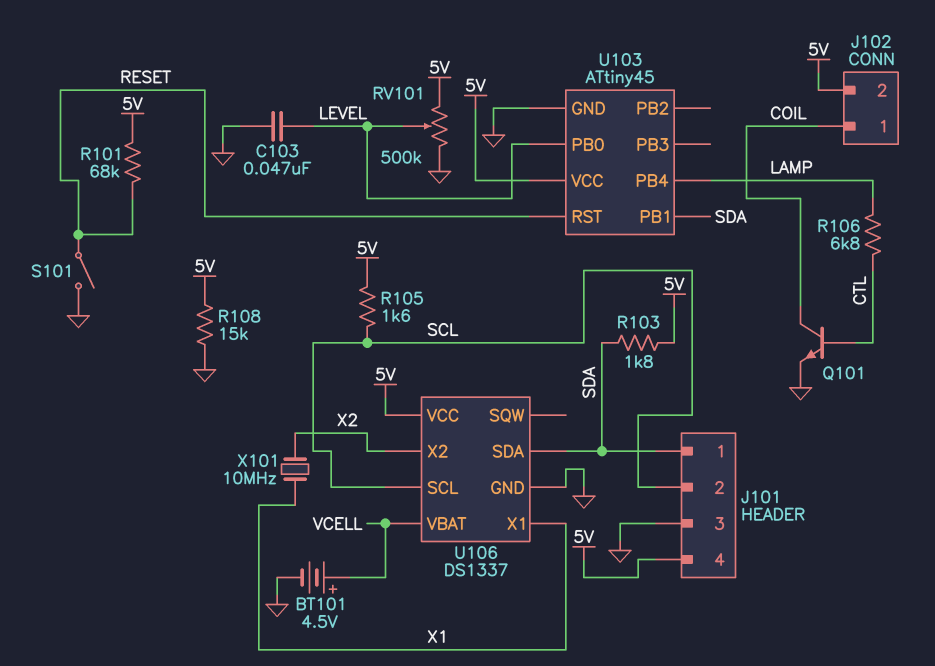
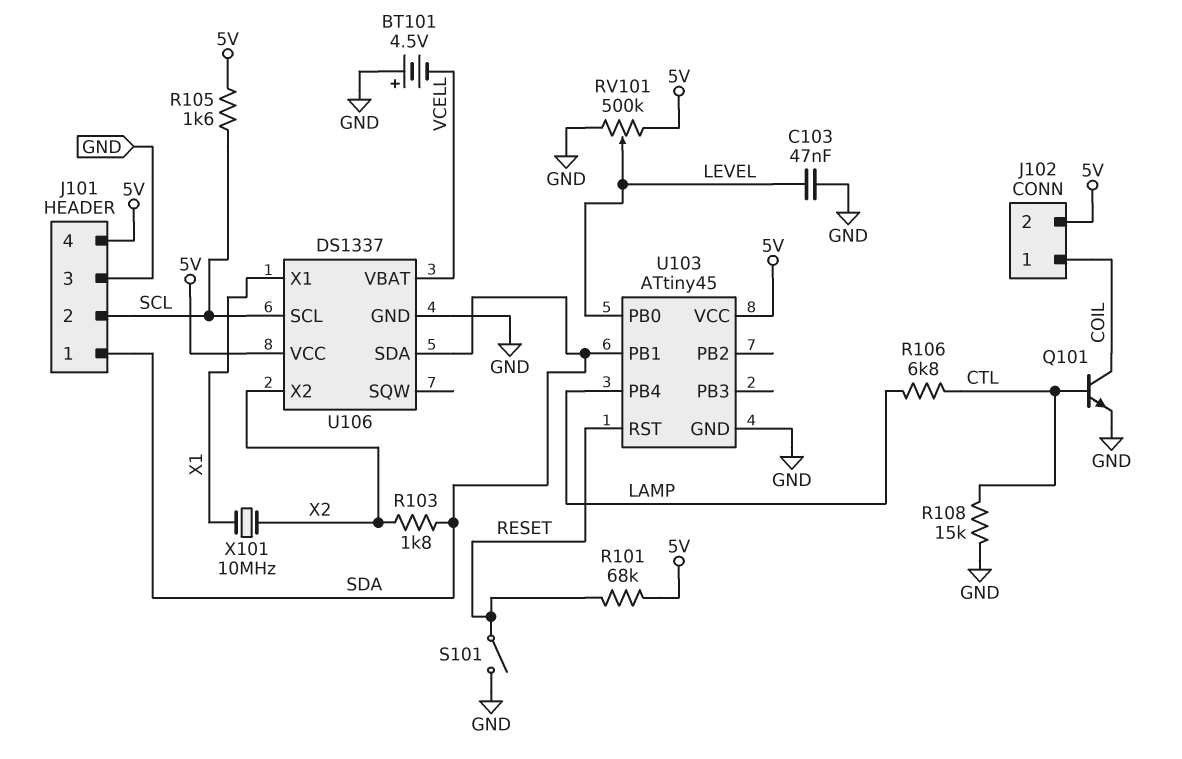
BT101: 4.5V (plus VCELL, minus GND) -> 4.5V (plus GND, minus VCELL)
R103: 1.8k (5V, SDA) -> 1.8k (SDA, X2)
R108: 15k (5V, GND) -> 15k (CTL, GND)

